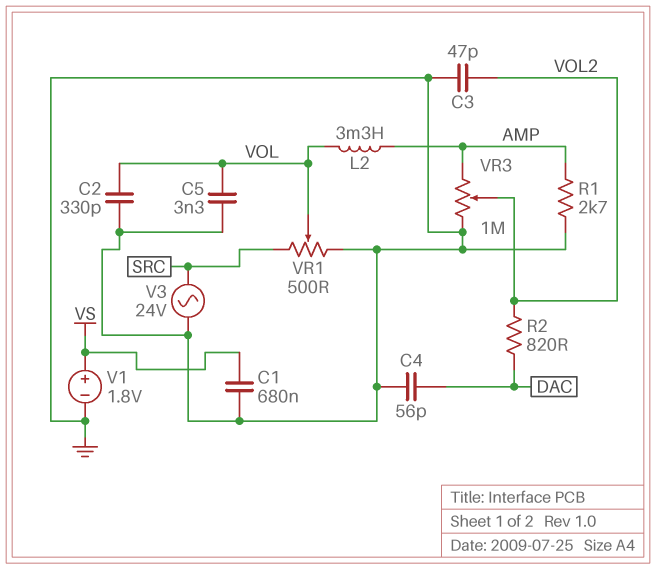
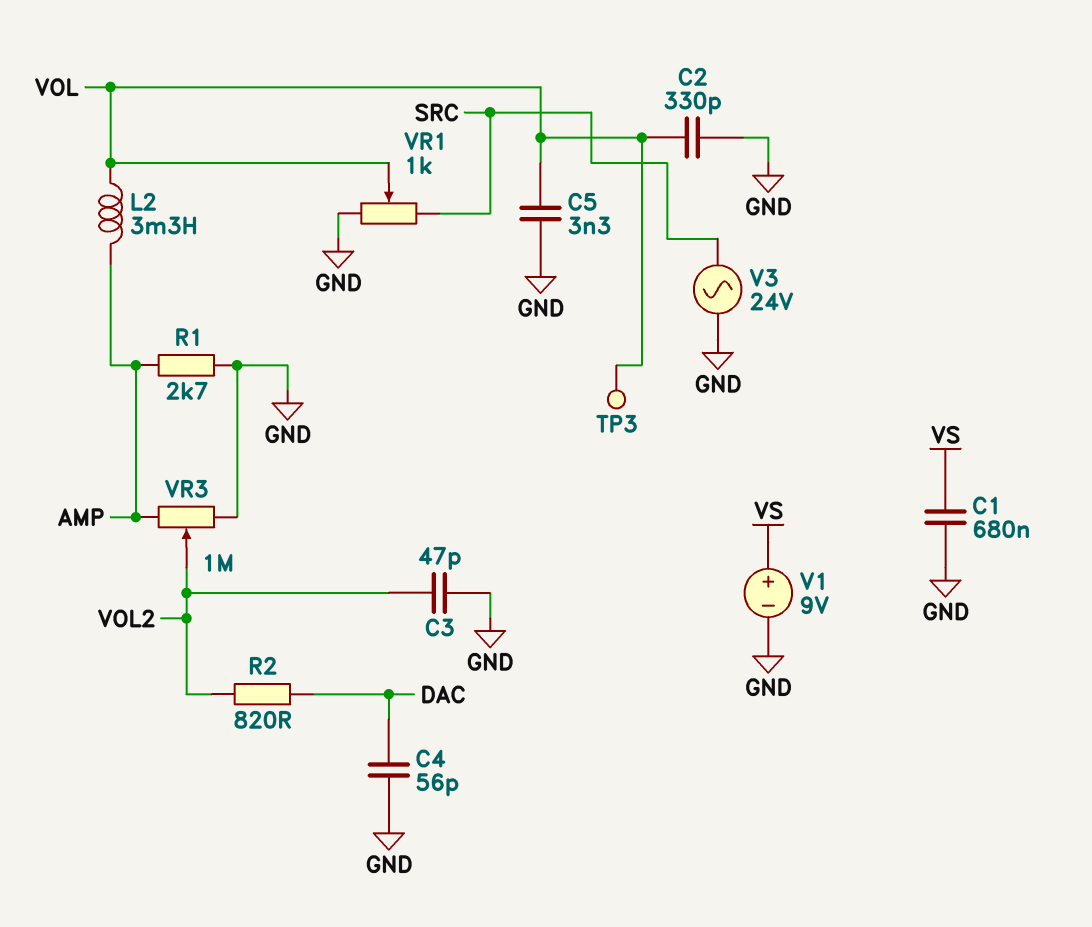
TP3: none -> test point (VOL)
V1: 1.8V (plus VS, minus GND) -> 9V (plus VS, minus GND)
VR1: 500 (GND, SRC, wiper VOL) -> 1k (GND, SRC, wiper VOL)

